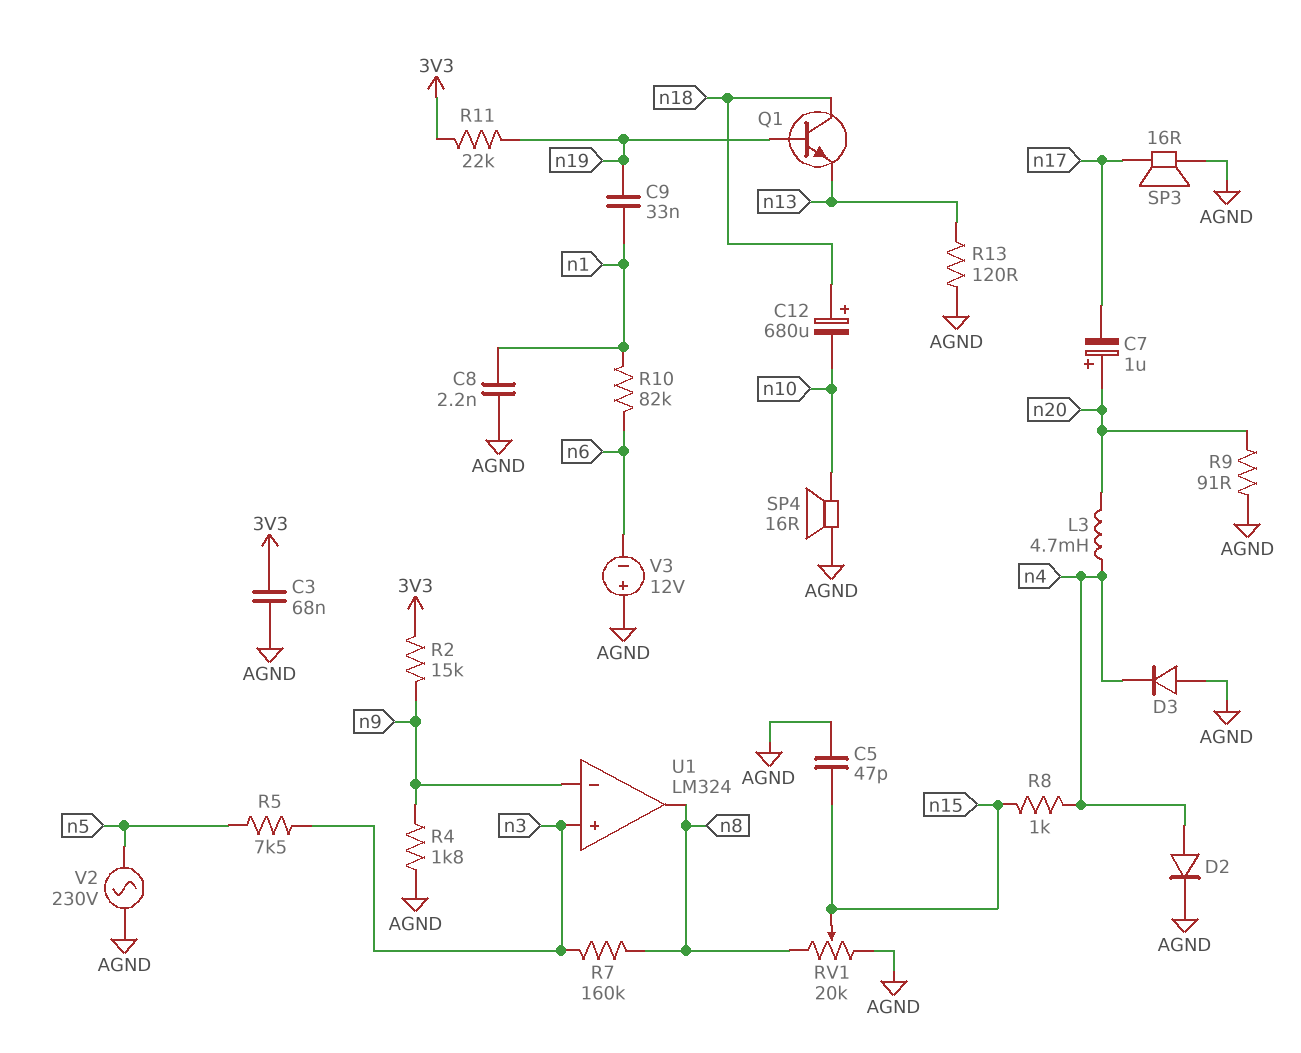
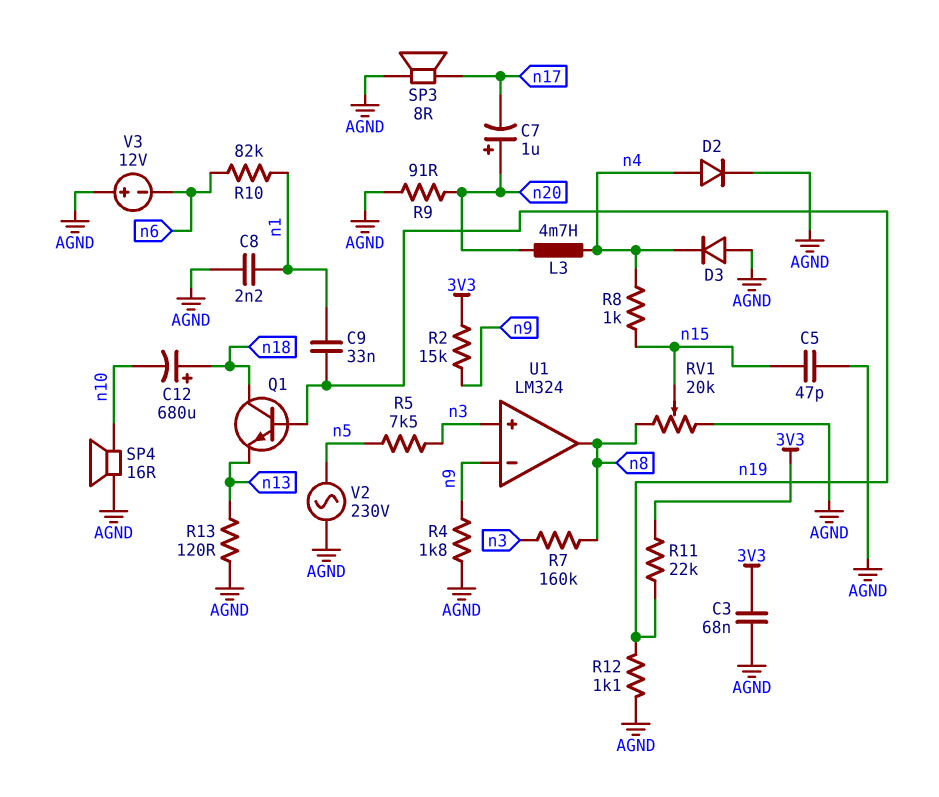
R12: none -> 1.1k (AGND, n19)
SP3: speaker 16R (AGND, n17) -> speaker 8R (AGND, n17)

